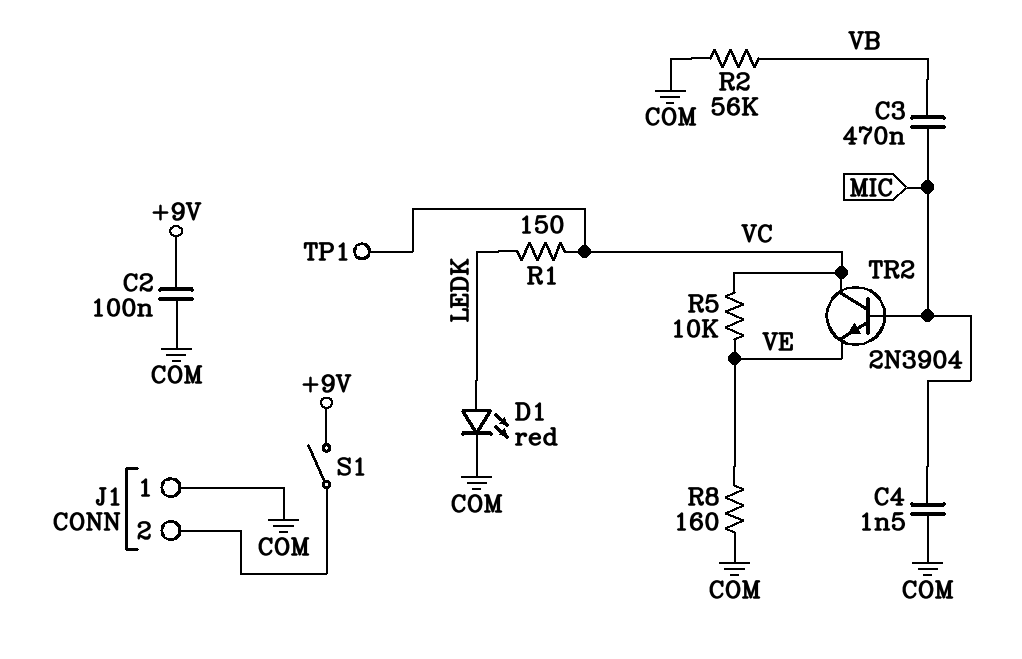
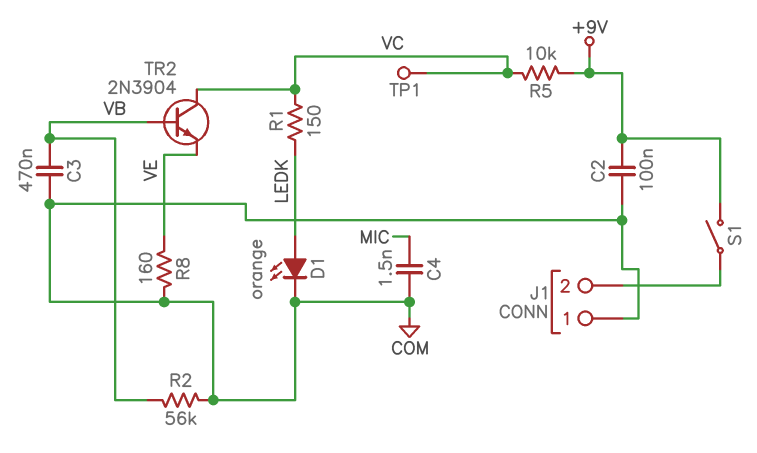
C3: 470nF (MIC, VB) -> 470nF (COM, VB)
D1: LED red (A LEDK, K COM) -> LED orange (A LEDK, K COM)
R5: 10k (VC, VE) -> 10k (+9V, VC)
TR2: NPN 2N3904 (B MIC, C VC, E VE) -> NPN 2N3904 (B VB, C VC, E VE)

